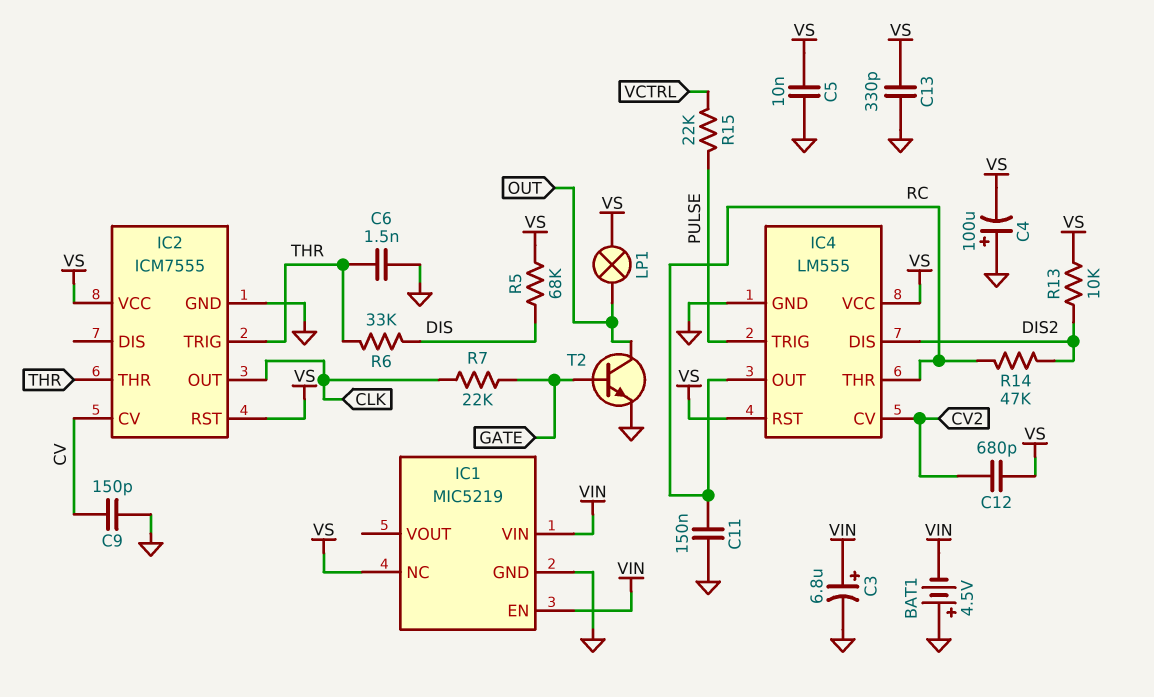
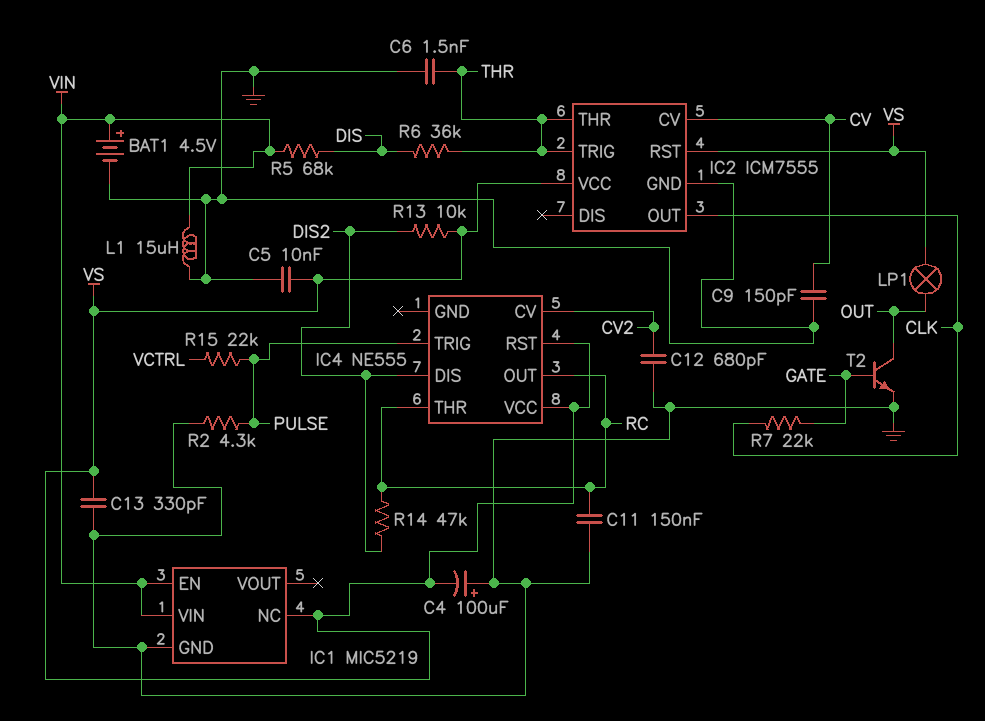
BAT1: 4.5V (plus GND, minus VIN) -> 4.5V (plus VIN, minus GND)
C3: 6.8uF (plus VIN, minus GND) -> none
C12: 680pF (CV2, VS) -> 680pF (CV2, GND)
IC4: LM555 -> NE555
IC4 pin GND: GND -> none
L1: none -> 15uH (GND, VIN)
R2: none -> 4.3k (GND, PULSE)
R5: 68k (DIS, VS) -> 68k (DIS, VIN)
R6: 33k (DIS, THR) -> 36k (DIS, THR)

